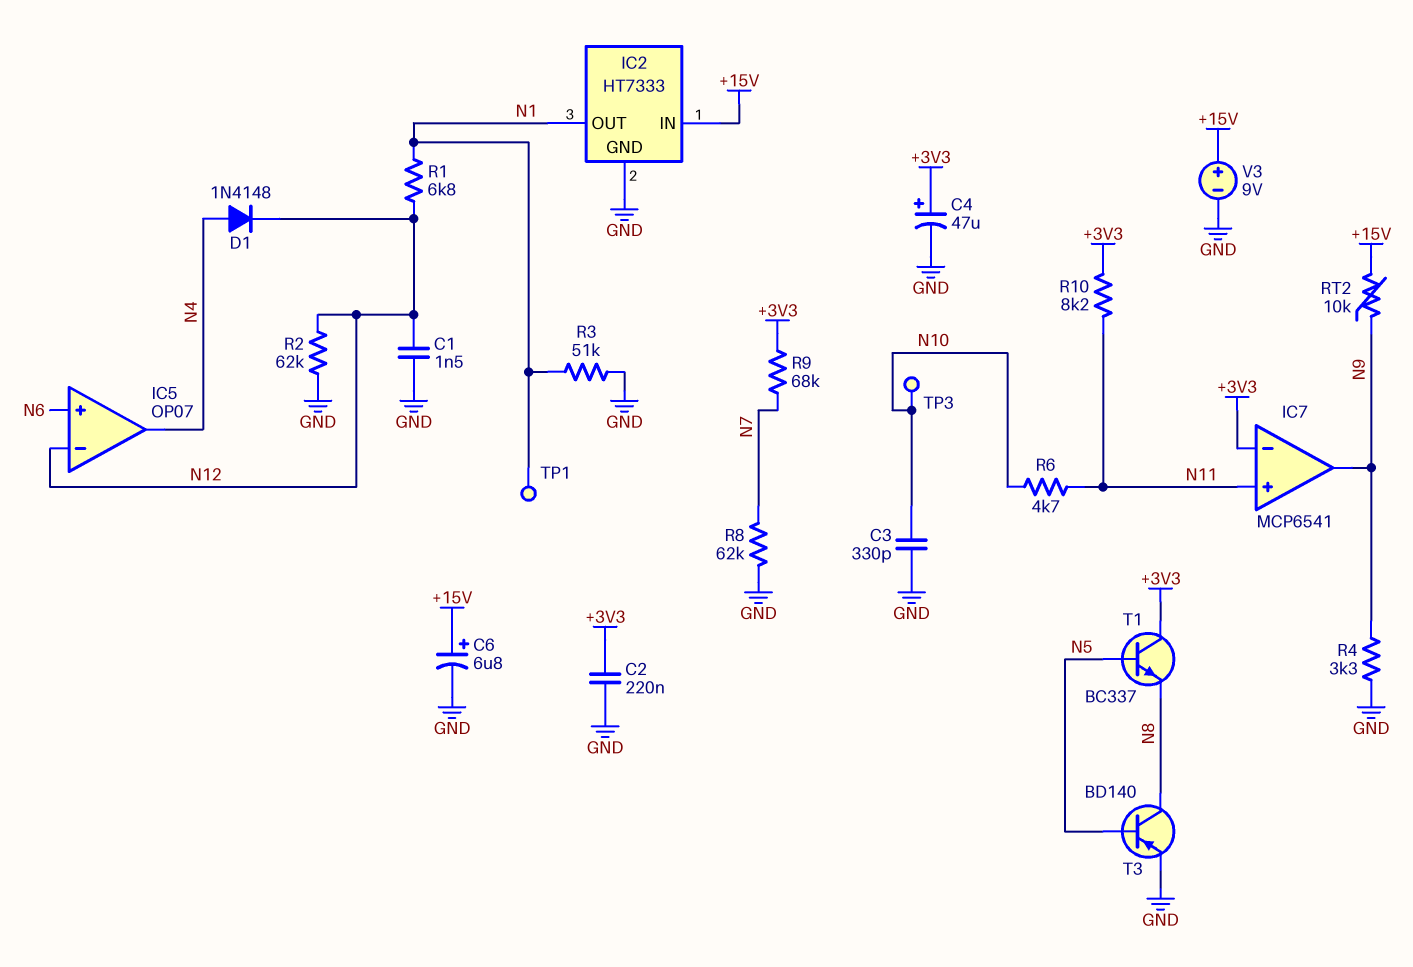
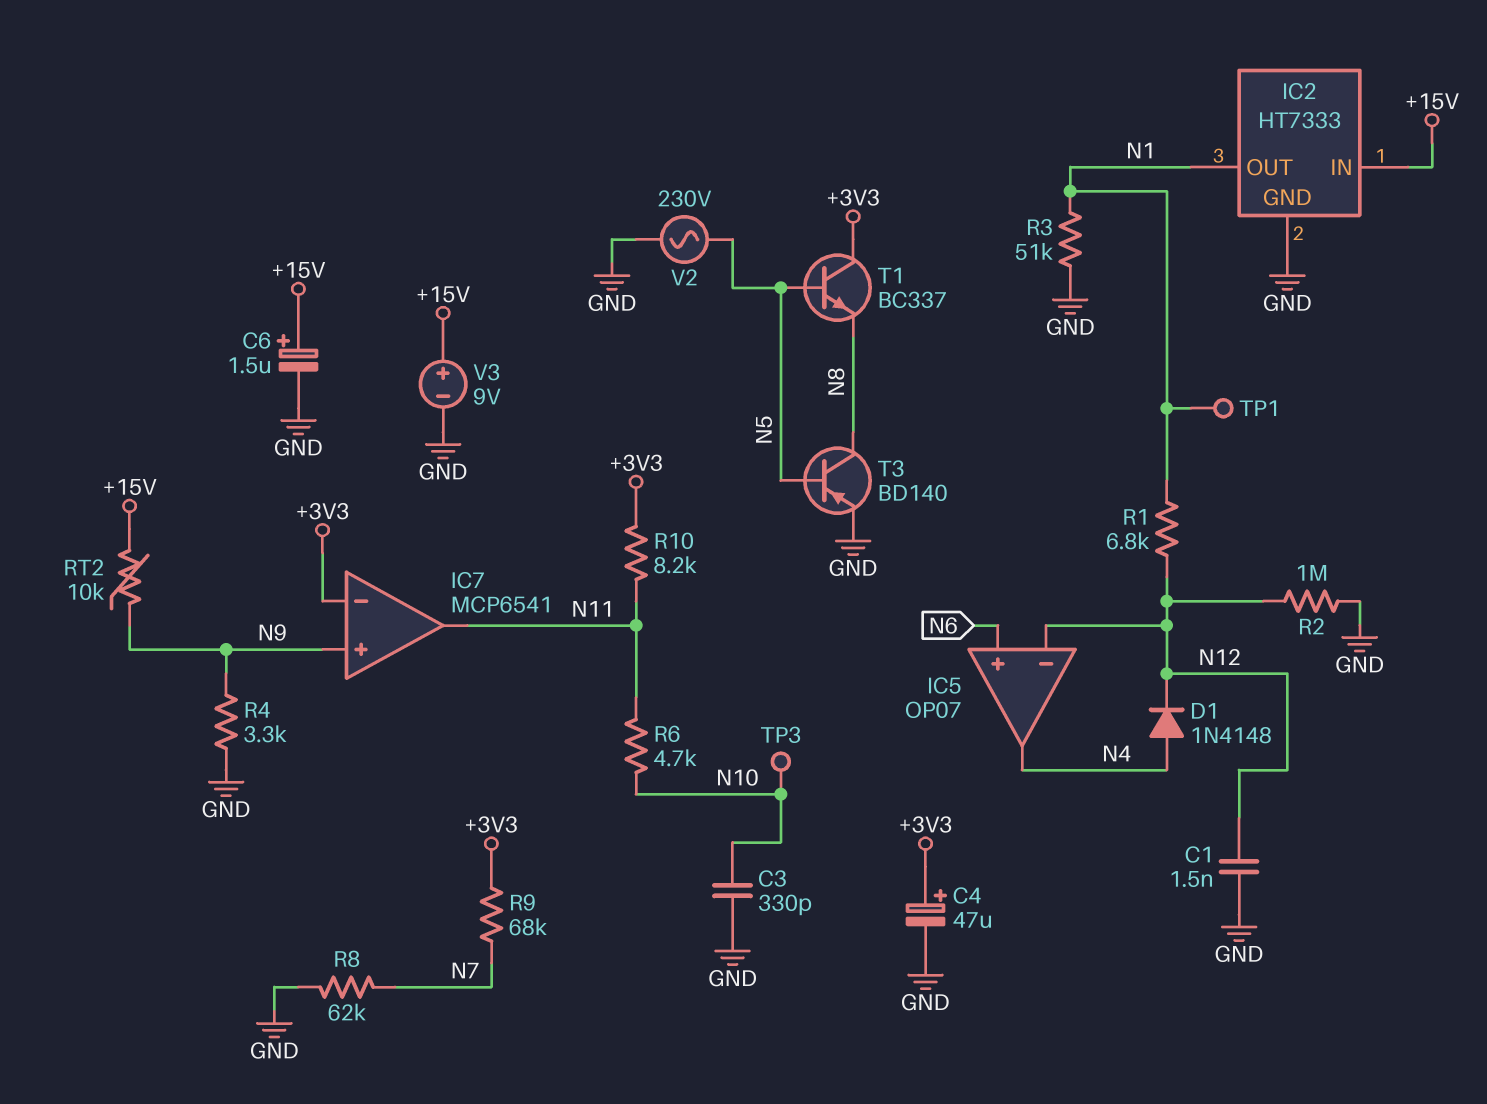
C2: 220nF (+3V3, GND) -> none
C6: 6.8uF (plus +15V, minus GND) -> 1.5uF (plus +15V, minus GND)
IC7 pin in+: N11 -> N9
IC7 pin out: N9 -> N11
R2: 62k (GND, N12) -> 1M (GND, N12)
V2: none -> AC 230V (GND, N5)

